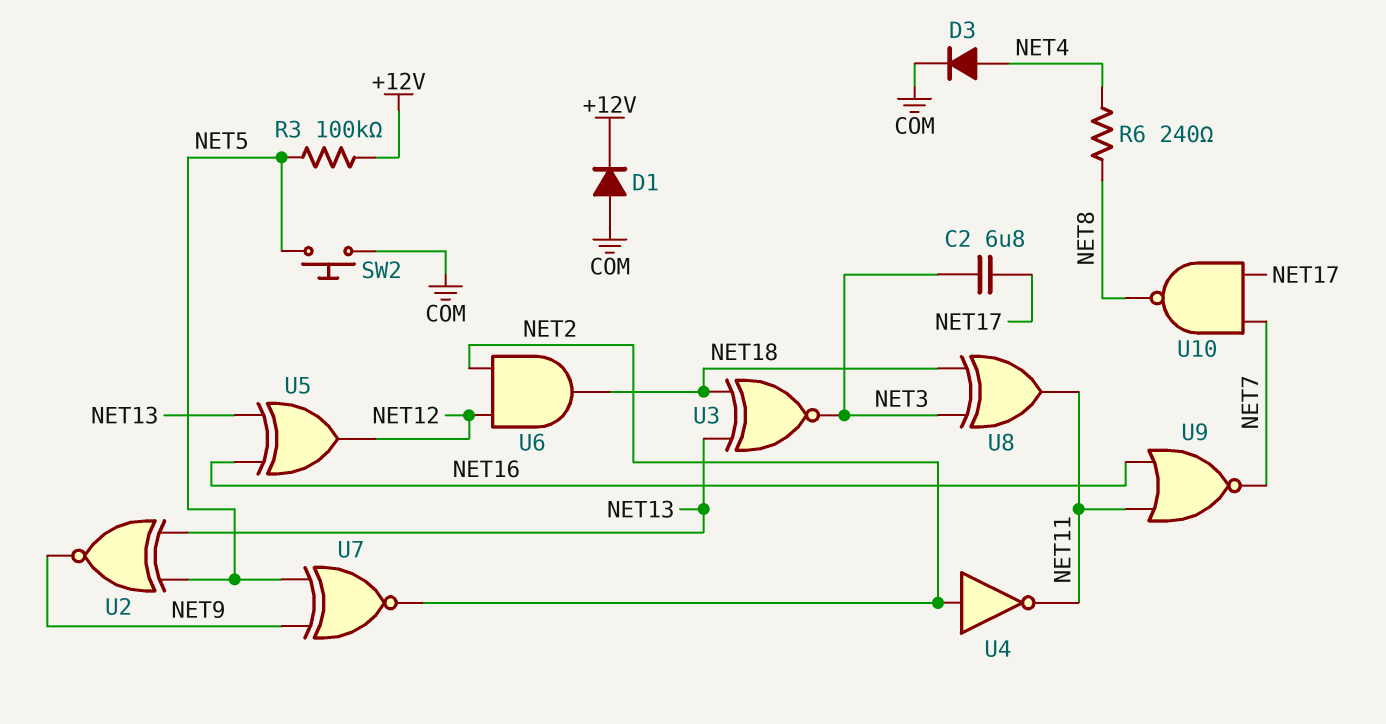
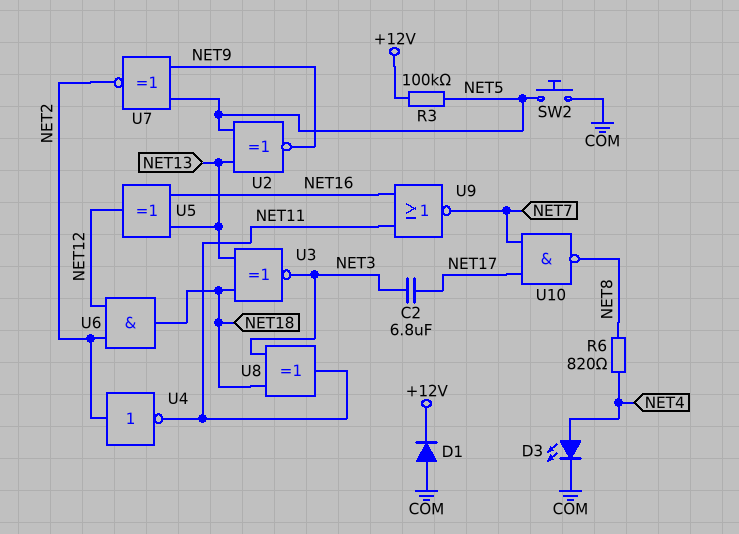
D3: diode (A NET4, K COM) -> LED (A NET4, K COM)
R6: 240 (NET4, NET8) -> 820 (NET4, NET8)

